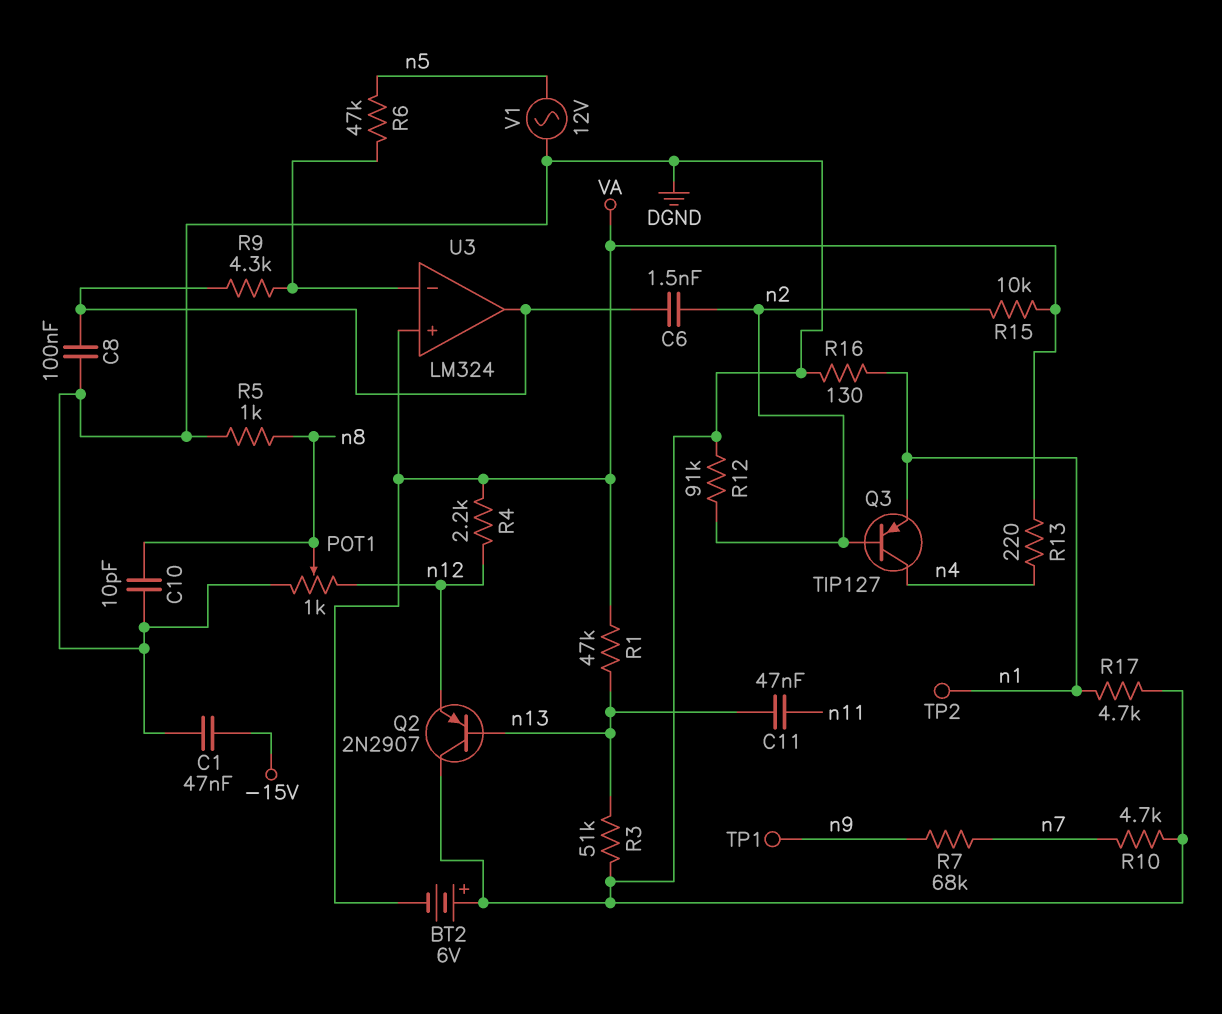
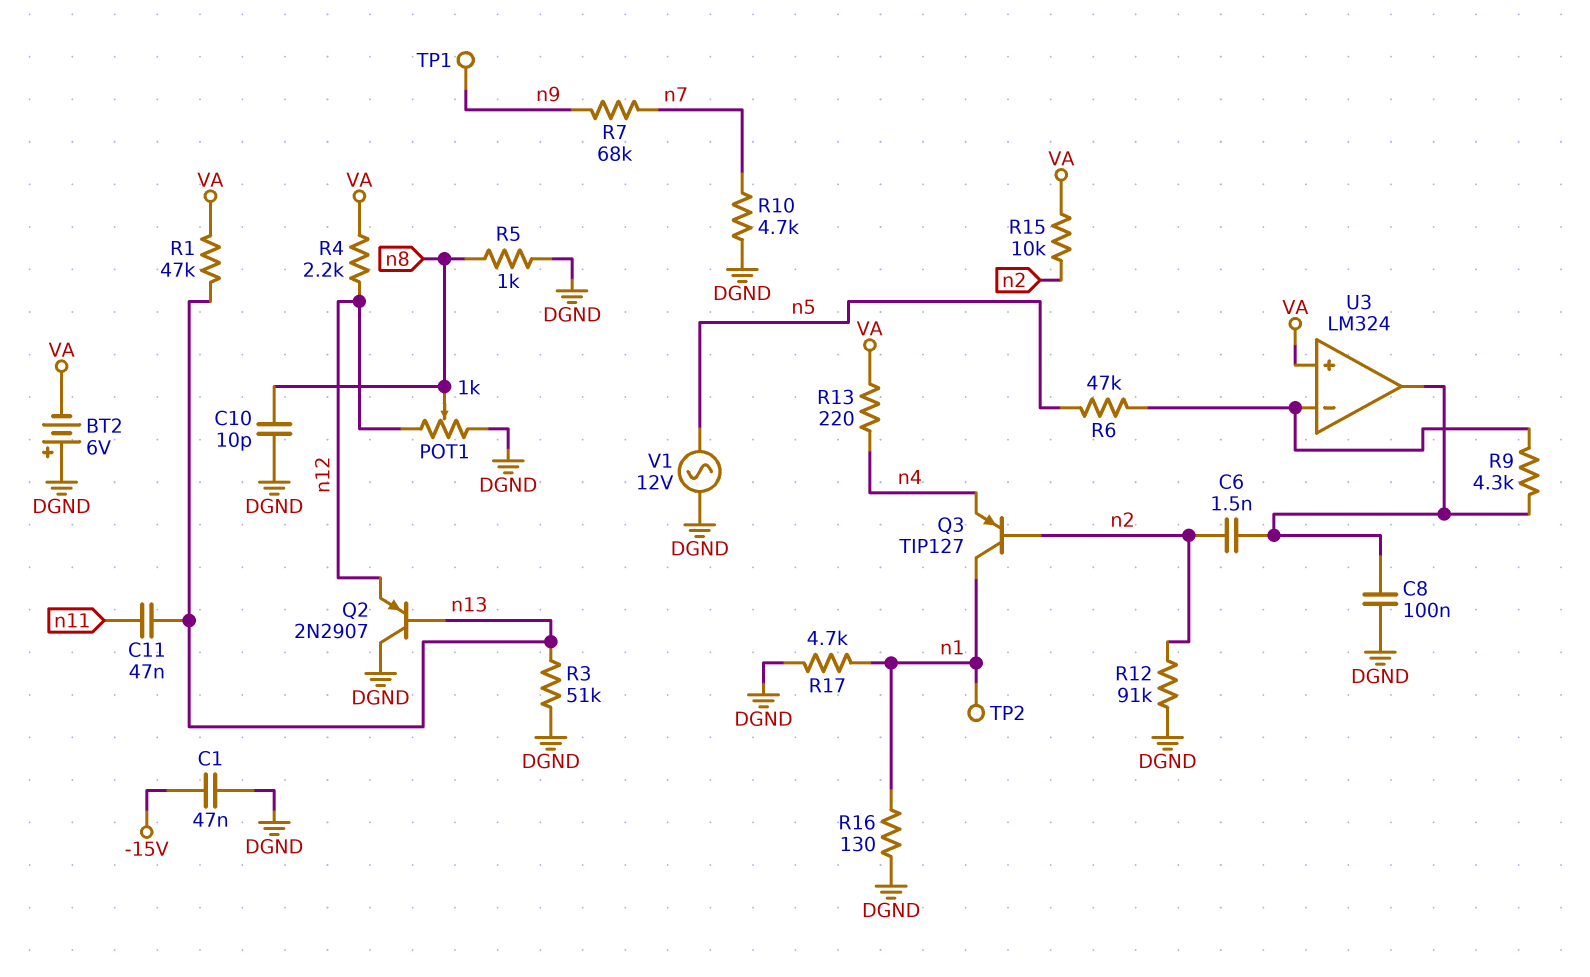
Q3: PNP TIP127 (B n2, C n4, E n1) -> PNP TIP127 (B n2, C n1, E n4)

